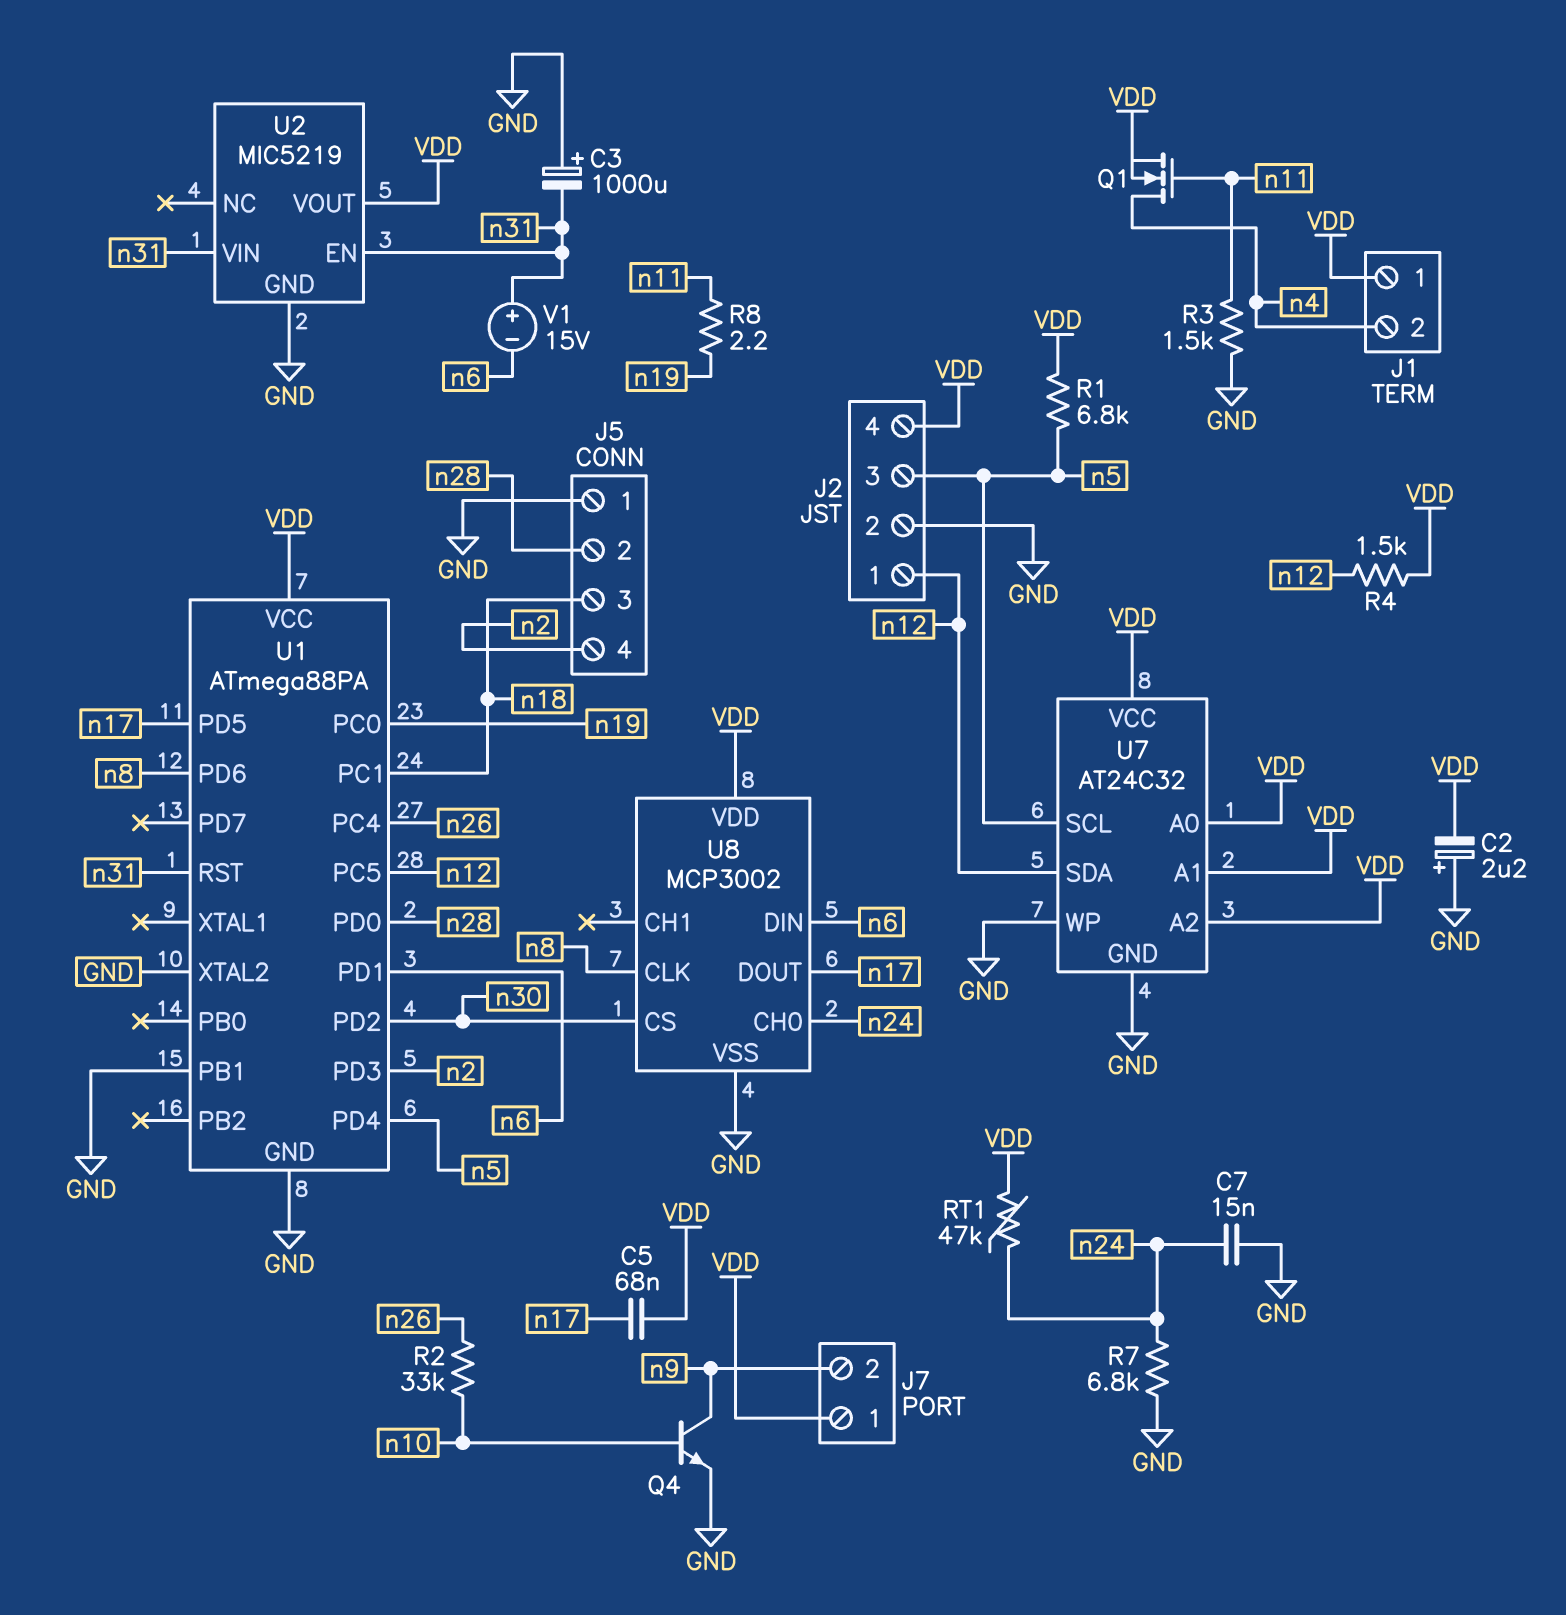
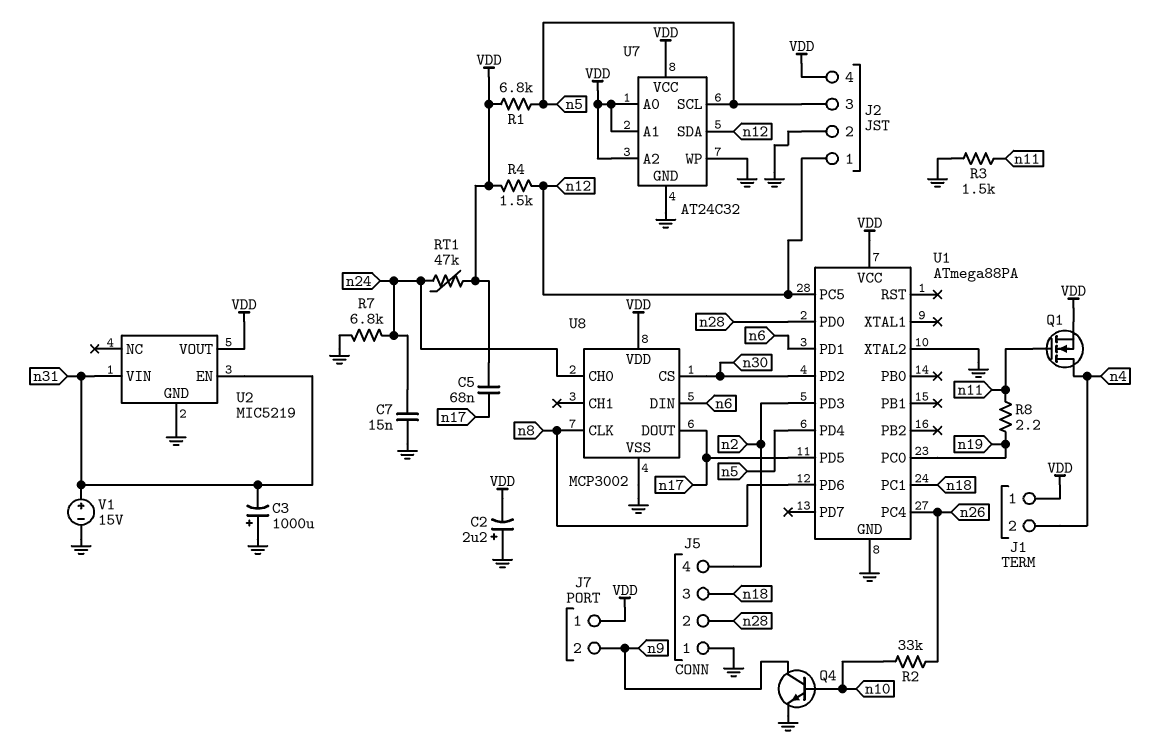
U1 pin PB1: GND -> none
U1 pin RST: n31 -> none
V1: 15V (plus n31, minus n6) -> 15V (plus n31, minus GND)

